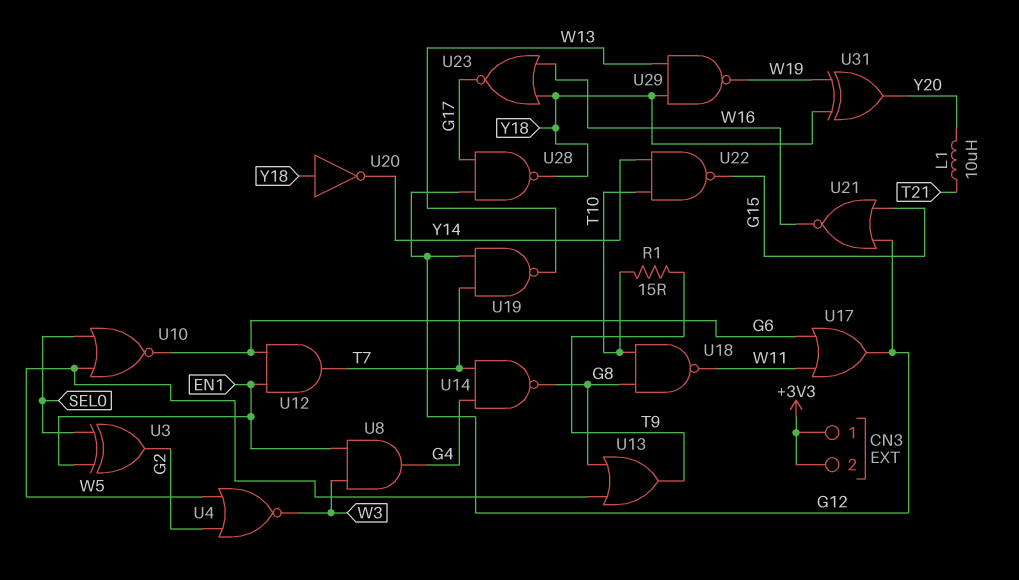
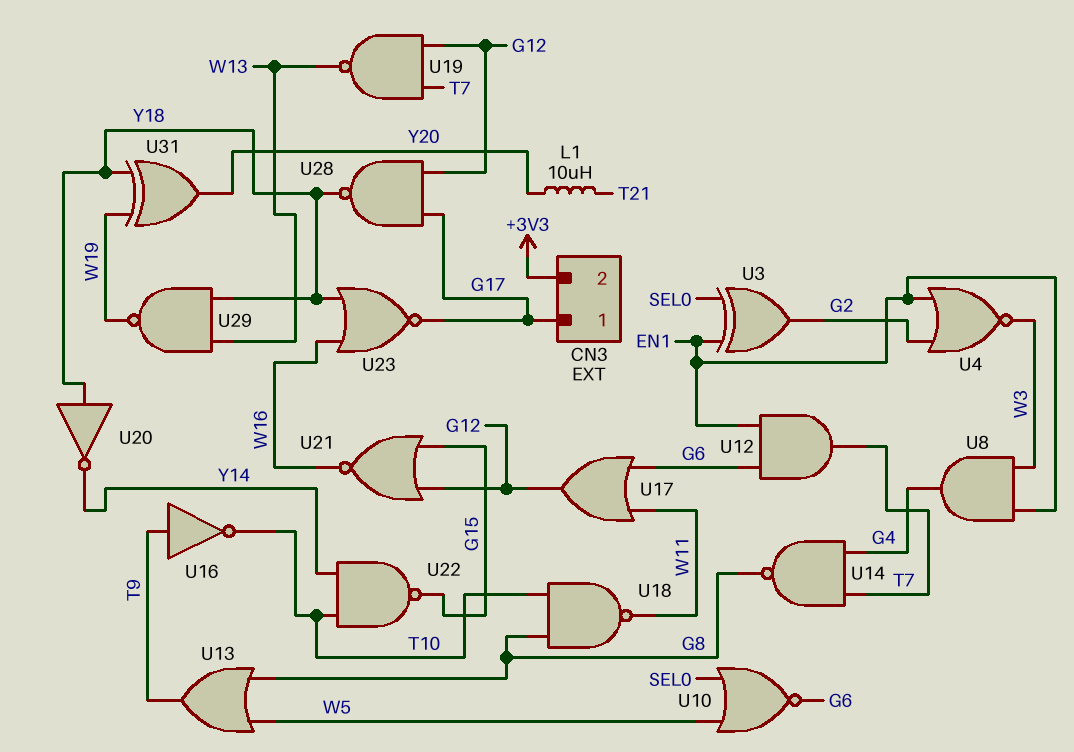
CN3 pin 1: +3V3 -> G17
R1: 15 (T9, T10) -> none
U4: NOR (in G2, in W5, out W3) -> NOR (in EN1, in G2, out W3)
U16: none -> NOT (in T9, out T10)

